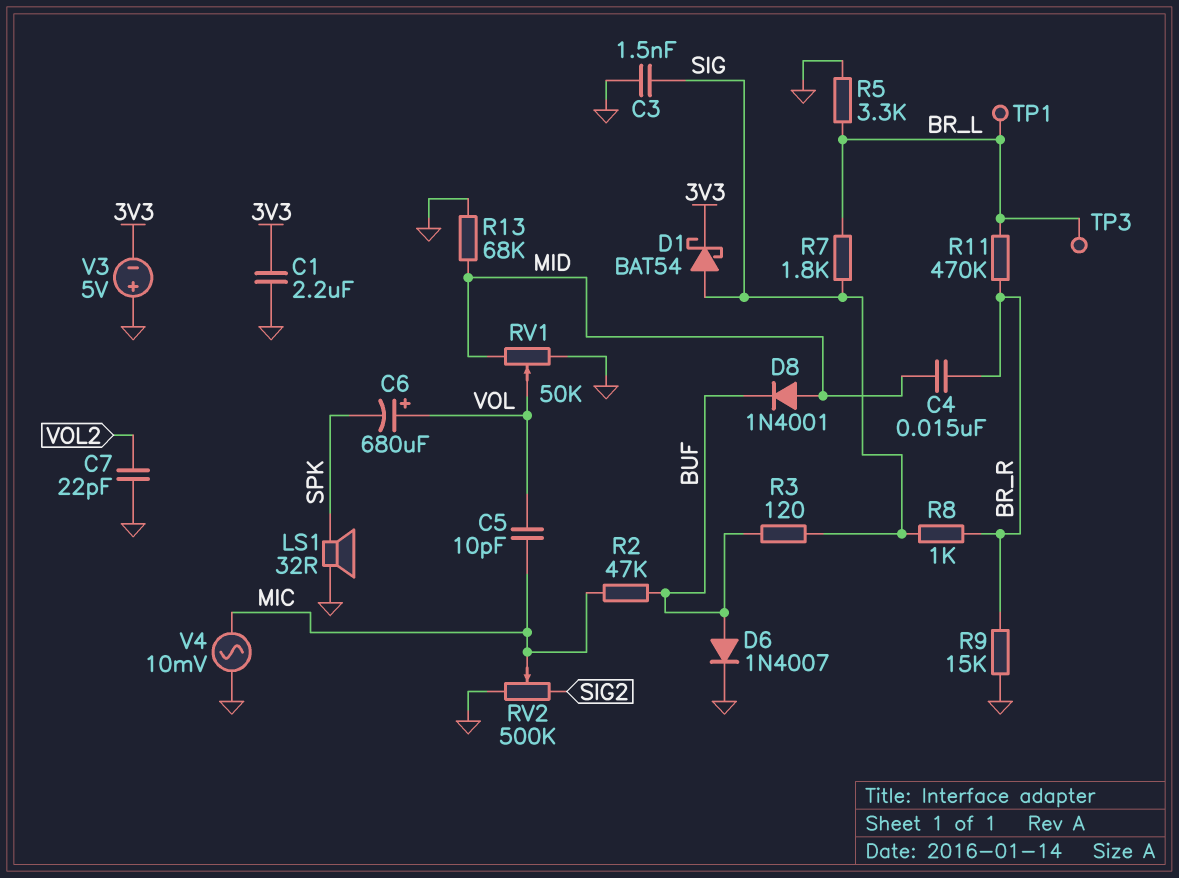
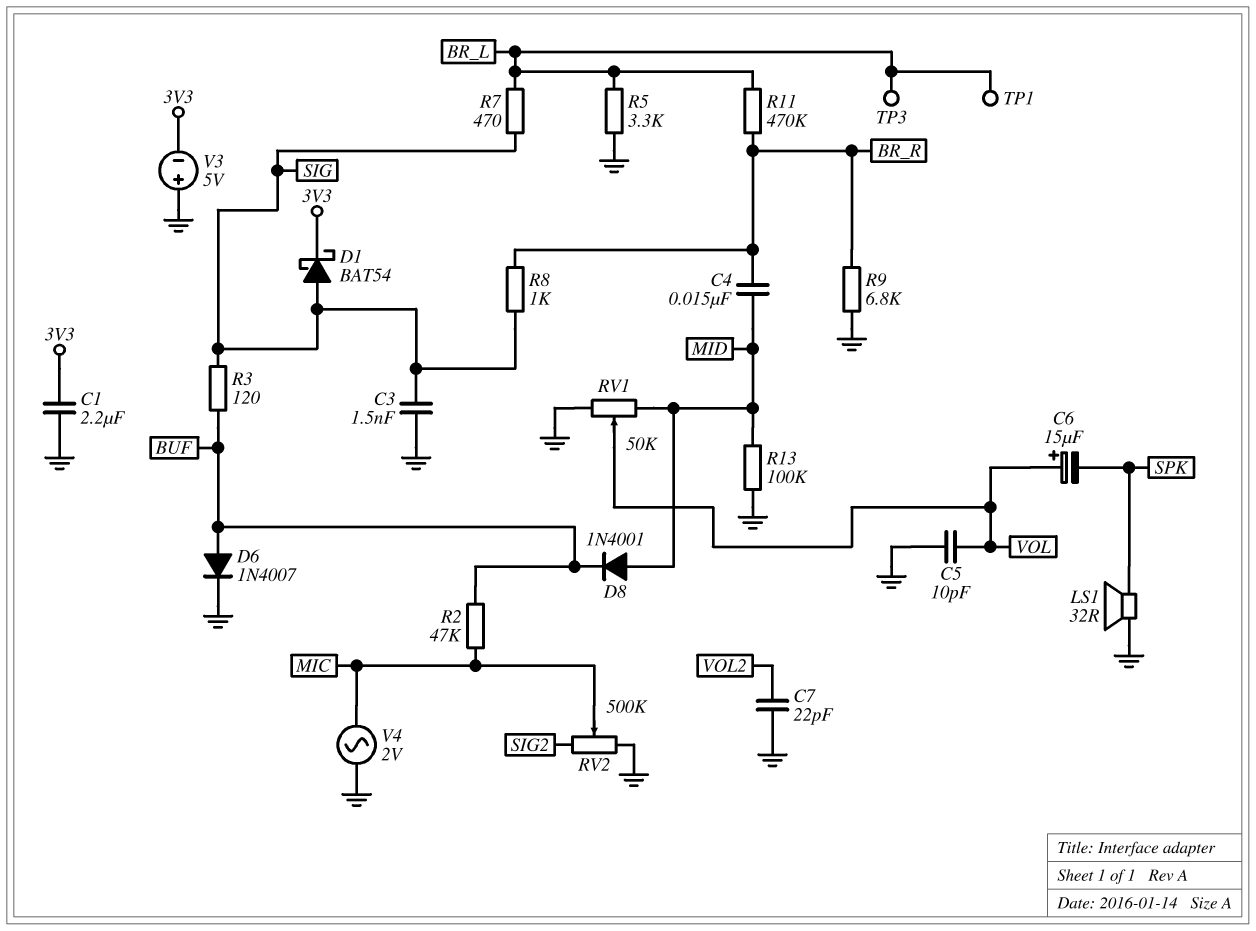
C5: 10pF (MIC, VOL) -> 10pF (GND, VOL)
C6: 680uF (plus VOL, minus SPK) -> 15uF (plus VOL, minus SPK)
R7: 1.8k (BR_L, SIG) -> 470 (BR_L, SIG)
R9: 15k (BR_R, GND) -> 6.8k (BR_R, GND)
R13: 68k (GND, MID) -> 100k (GND, MID)
V4: AC 10mV (GND, MIC) -> AC 2V (GND, MIC)

